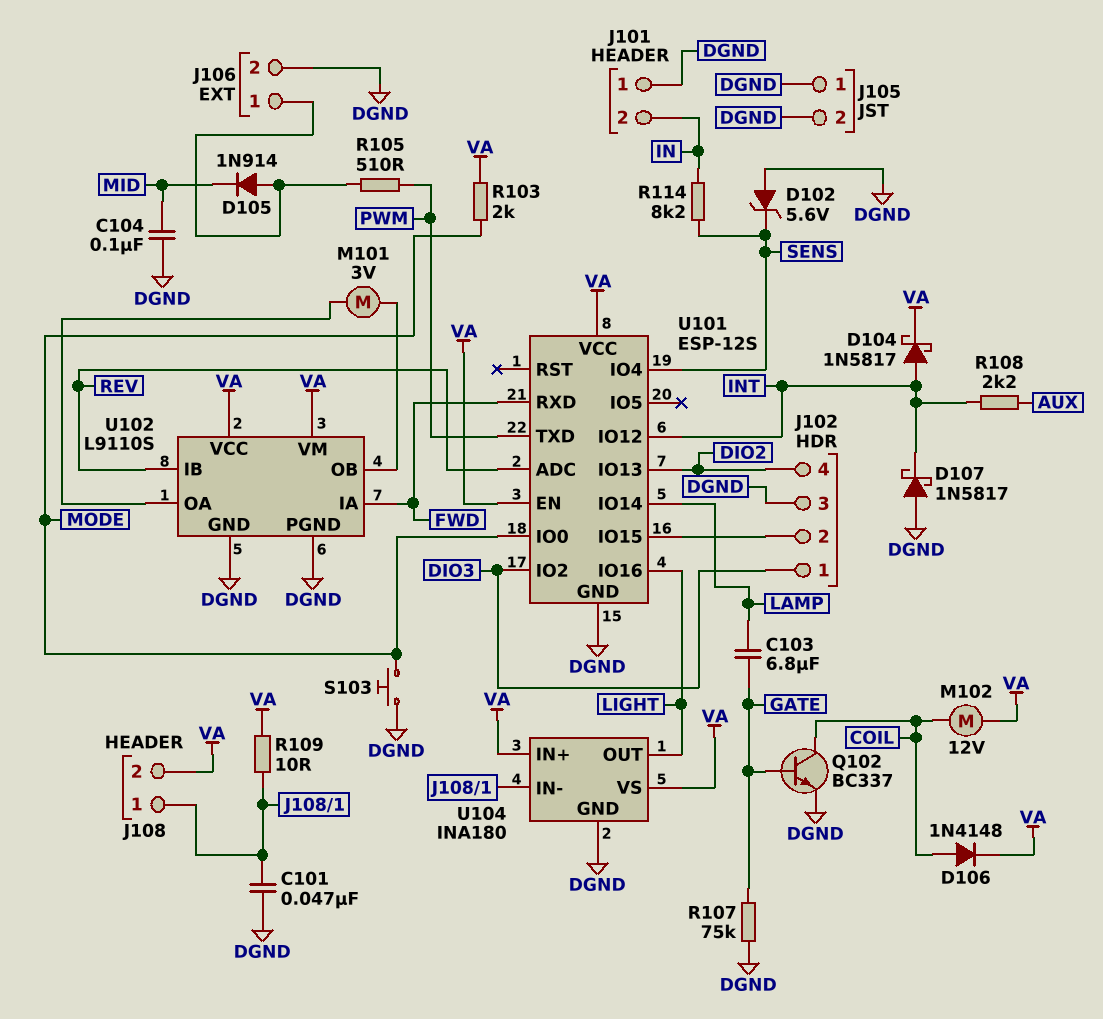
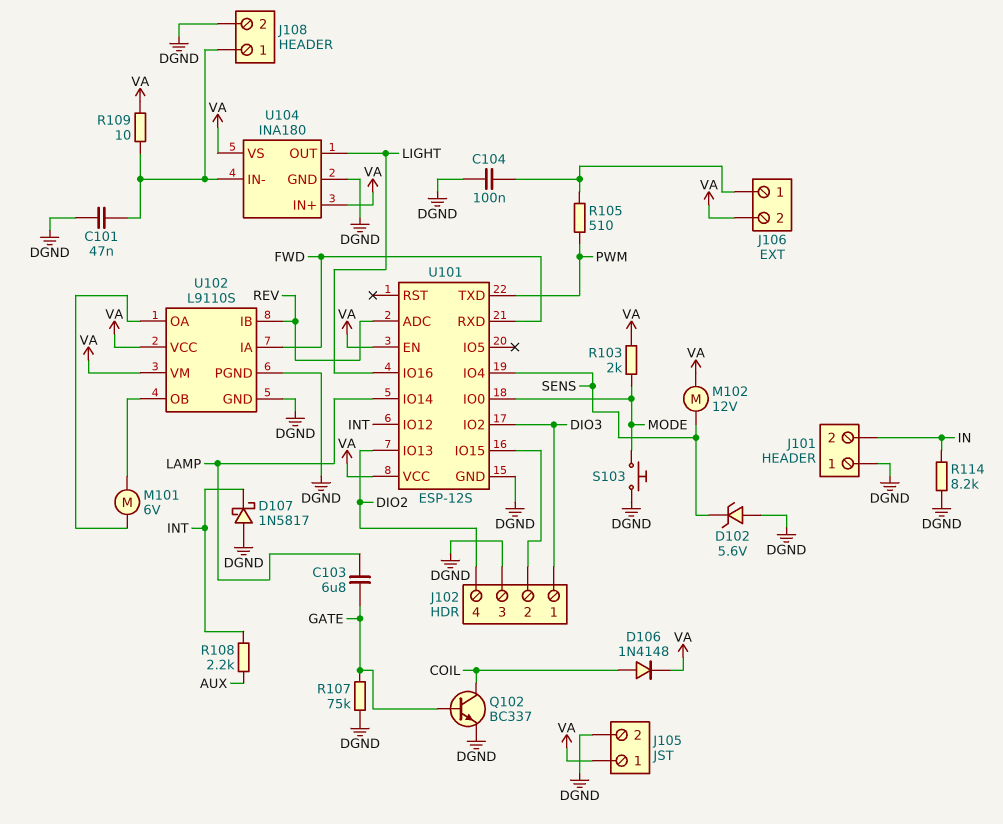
C104: 100nF (DGND, MID) -> 100nF (DGND, J106/1)
D104: schottky 1N5817 (A INT, K VA) -> none
D105: diode 1N914 (A J106/1, K MID) -> none
J105 pin 1: DGND -> VA
J106 pin 2: DGND -> VA
J108 pin 2: VA -> DGND
M101: motor 3V (U102/OA, U102/OB) -> motor 6V (U102/OA, U102/OB)
M102: motor 12V (COIL, VA) -> motor 12V (SENS, VA)
R114: 8.2k (IN, SENS) -> 8.2k (DGND, IN)

